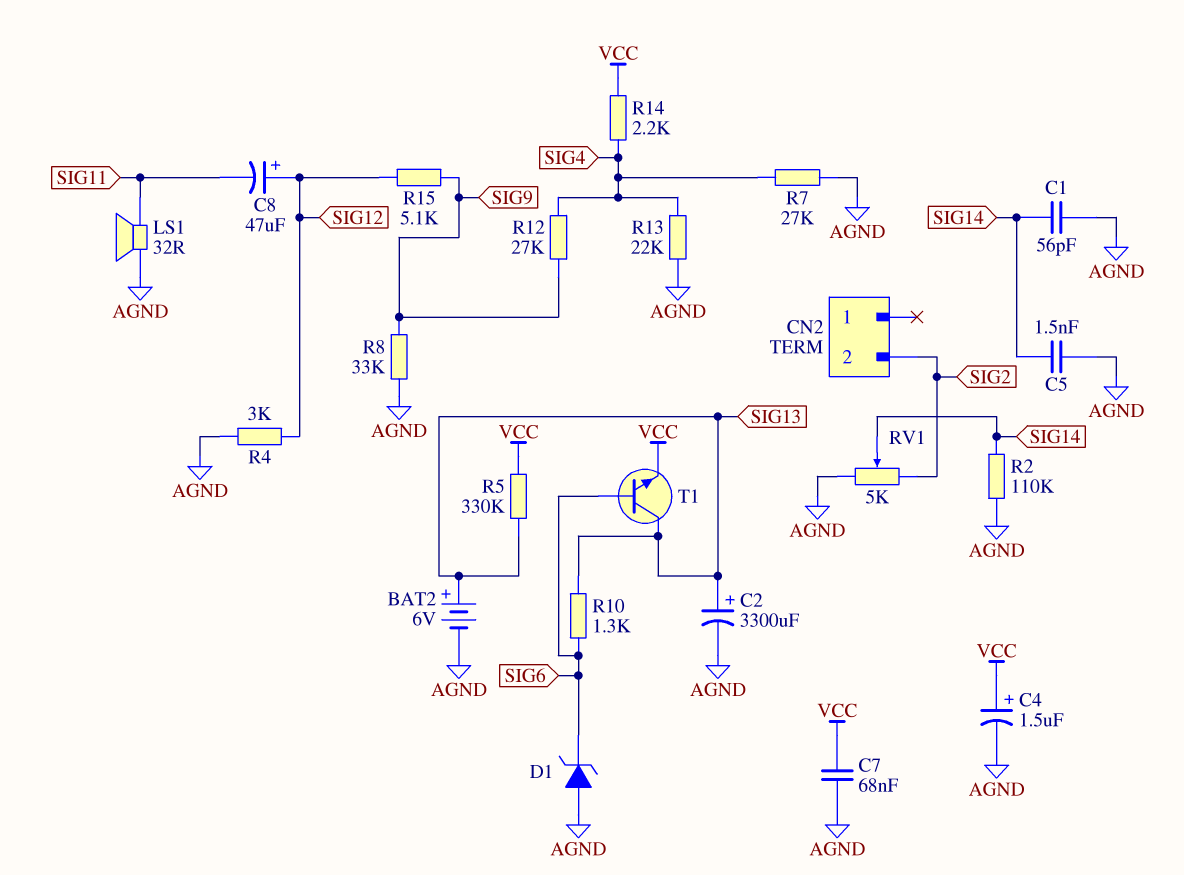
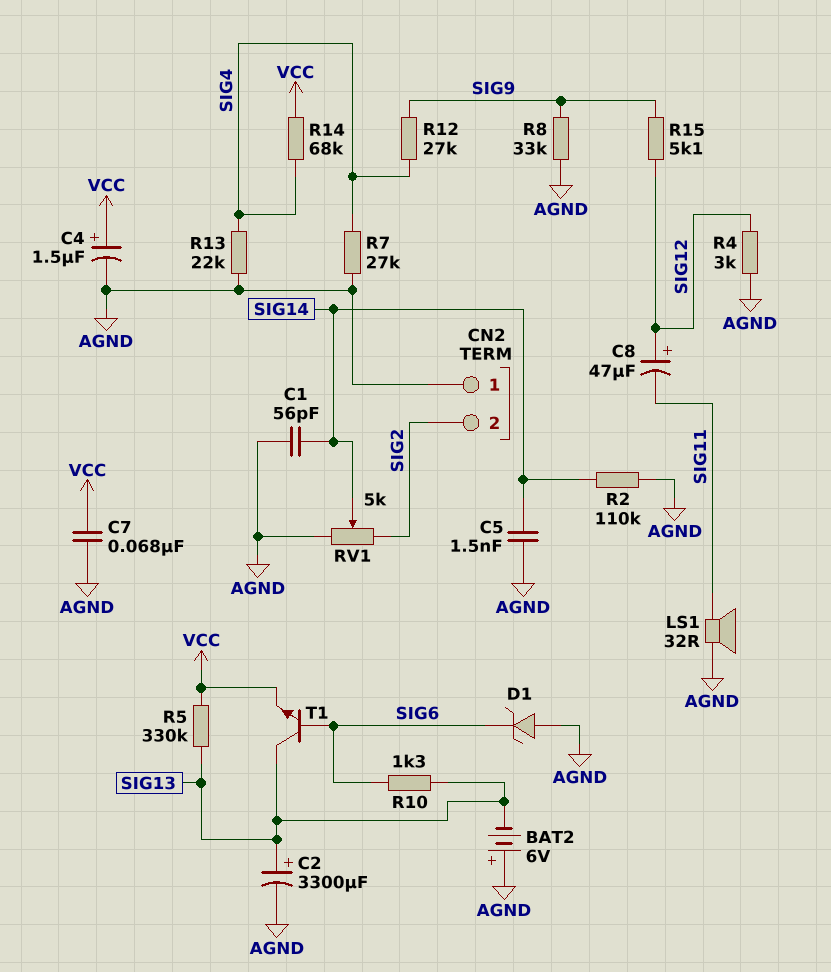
BAT2: 6V (plus SIG13, minus AGND) -> 6V (plus AGND, minus SIG13)
CN2 pin 1: none -> AGND
R14: 2.2k (SIG4, VCC) -> 68k (SIG4, VCC)

